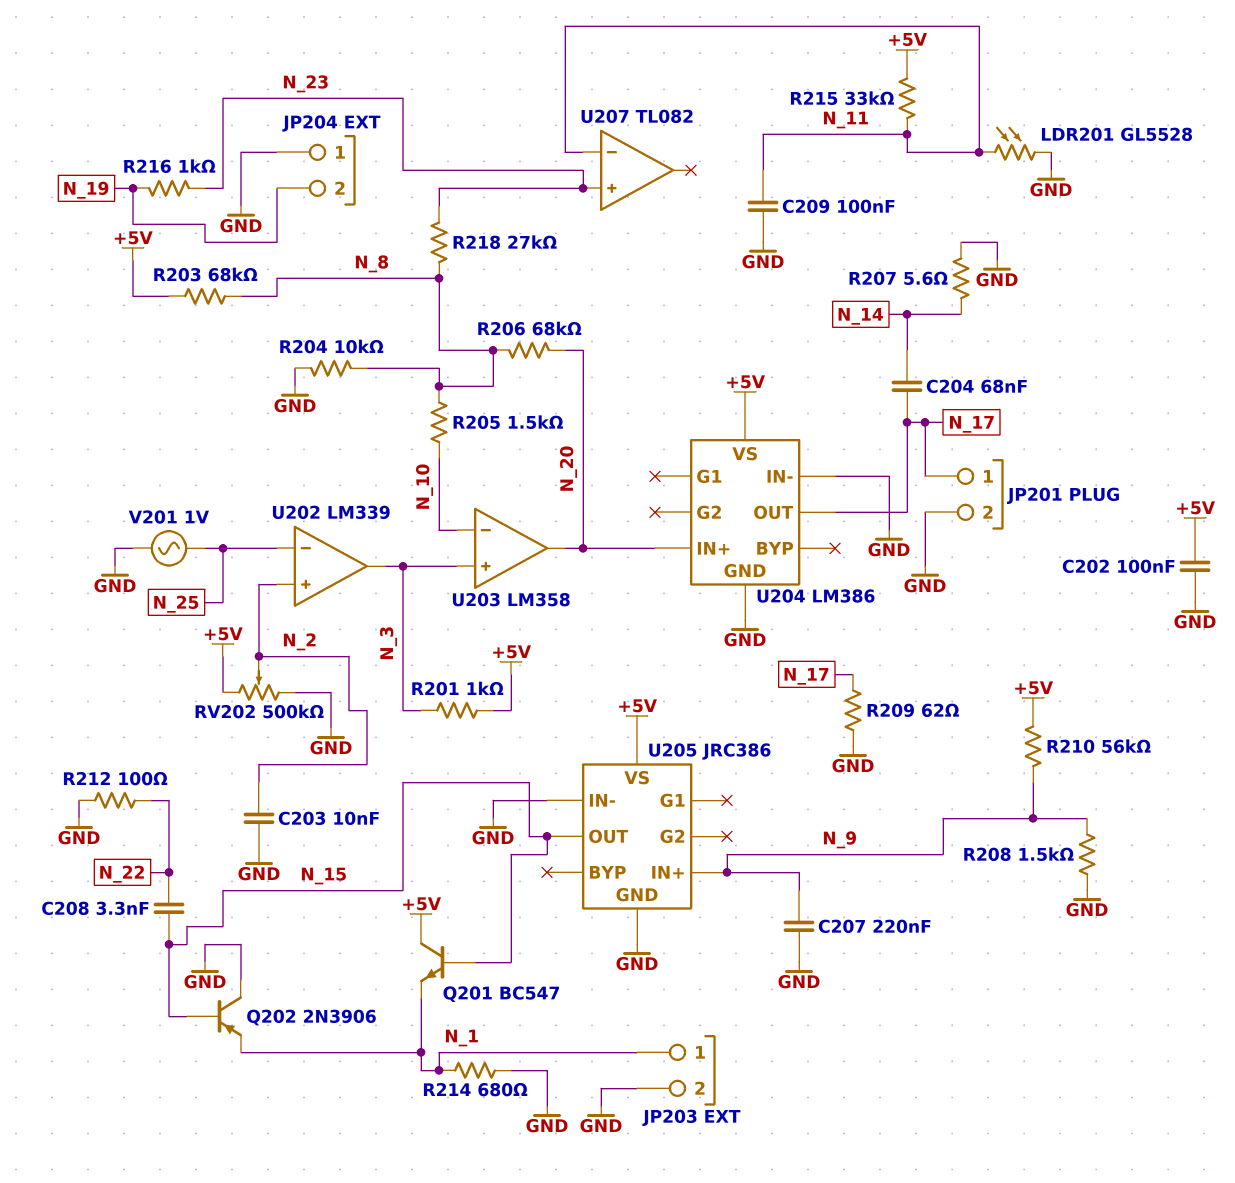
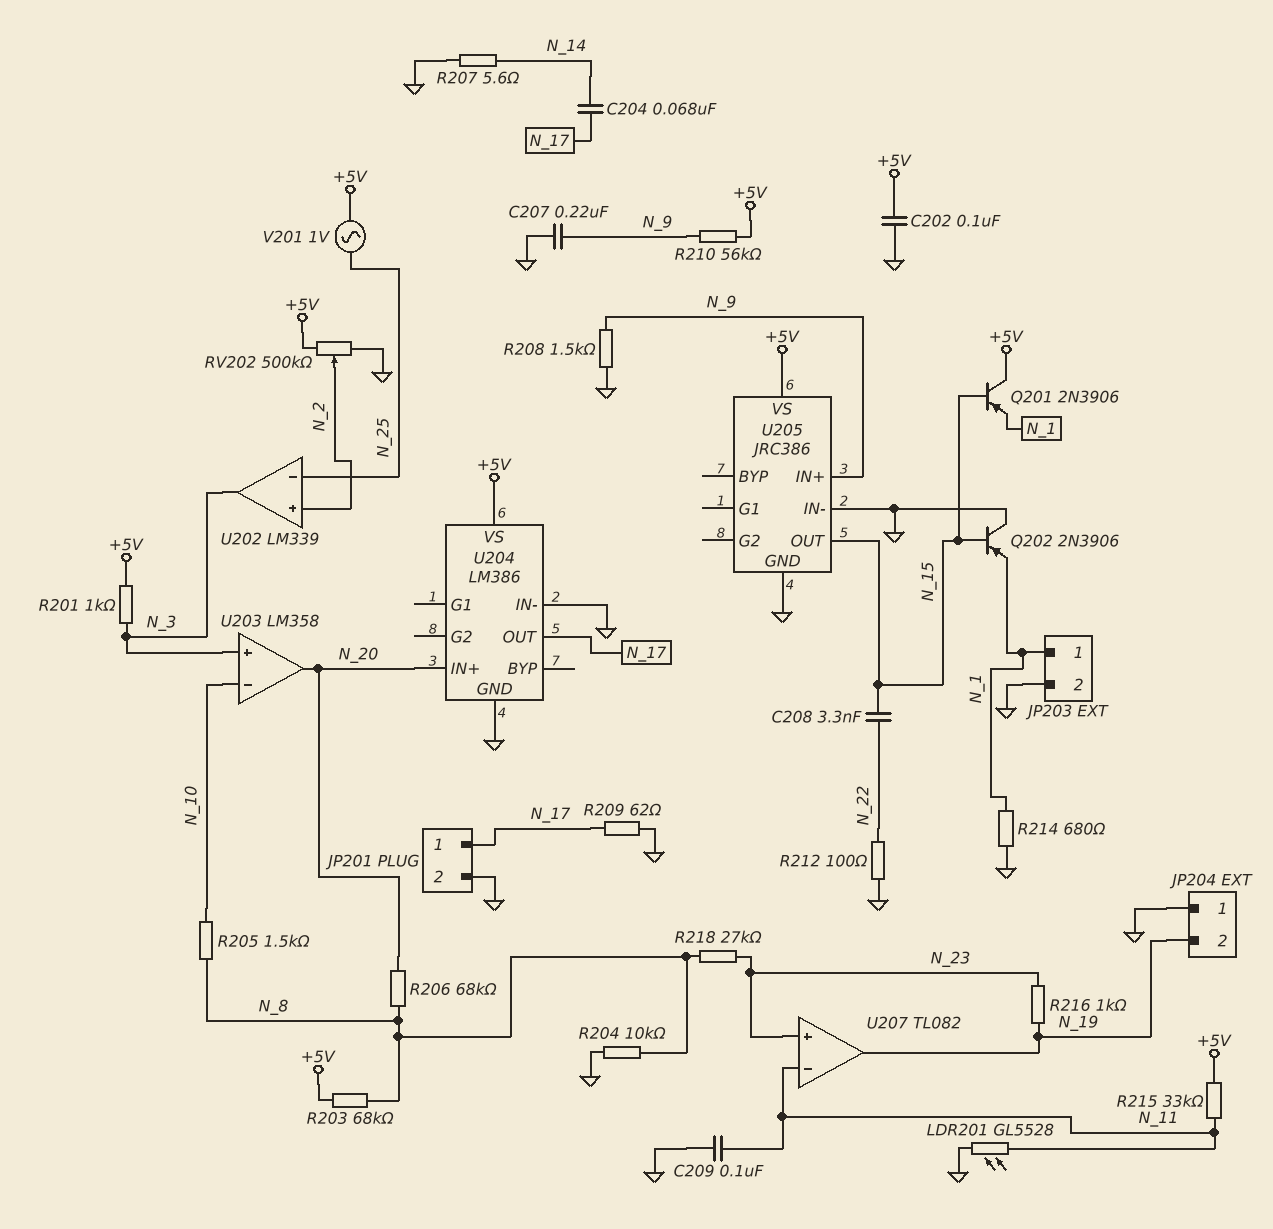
C203: 10nF (GND, N_2) -> none
Q201: NPN BC547 (B N_15, C +5V, E N_1) -> PNP 2N3906 (B N_15, C +5V, E N_1)
U207 pin out: none -> N_19
V201: AC 1V (GND, N_25) -> AC 1V (+5V, N_25)

